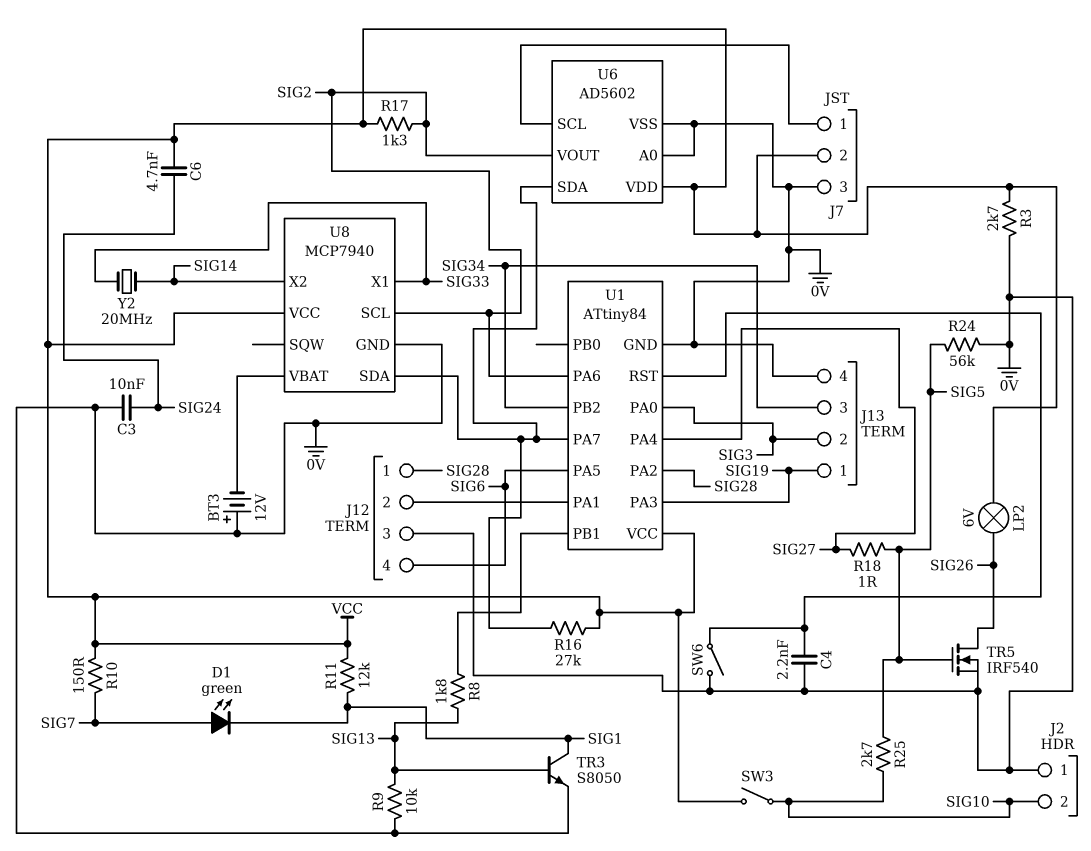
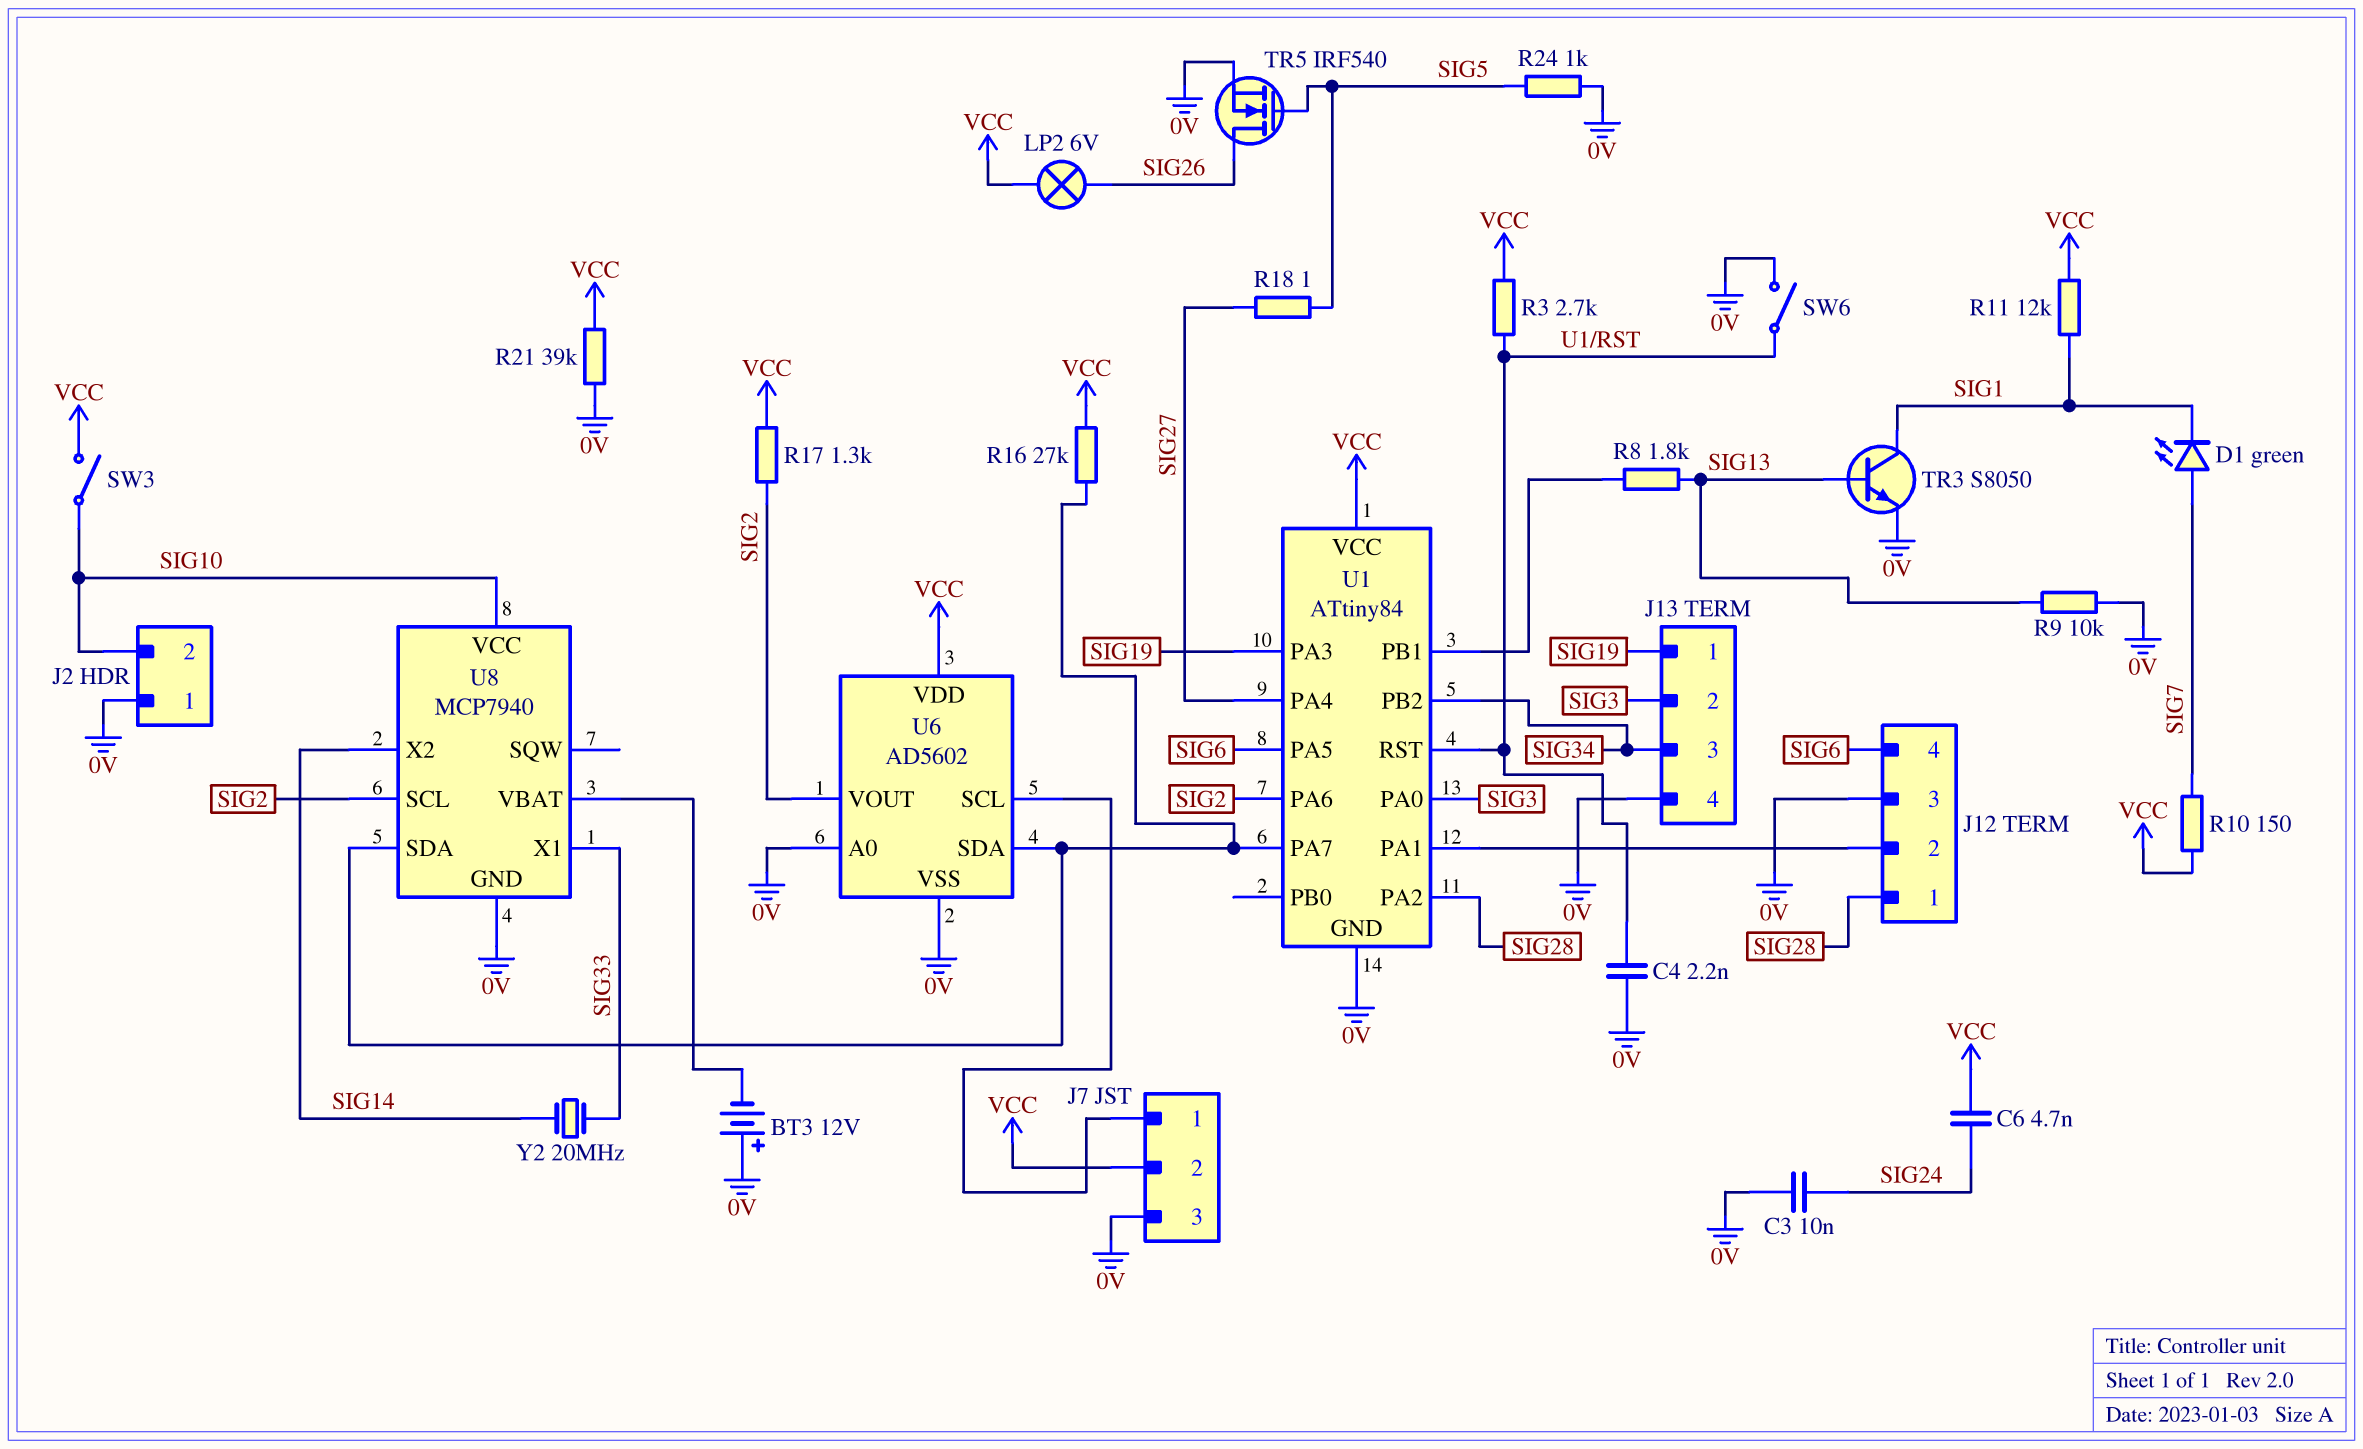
R3: 2.7k (0V, VCC) -> 2.7k (U1/RST, VCC)
R21: none -> 39k (0V, VCC)
R24: 56k (0V, SIG5) -> 1k (0V, SIG5)
R25: 2.7k (SIG5, SIG10) -> none
U8 pin VCC: VCC -> SIG10

